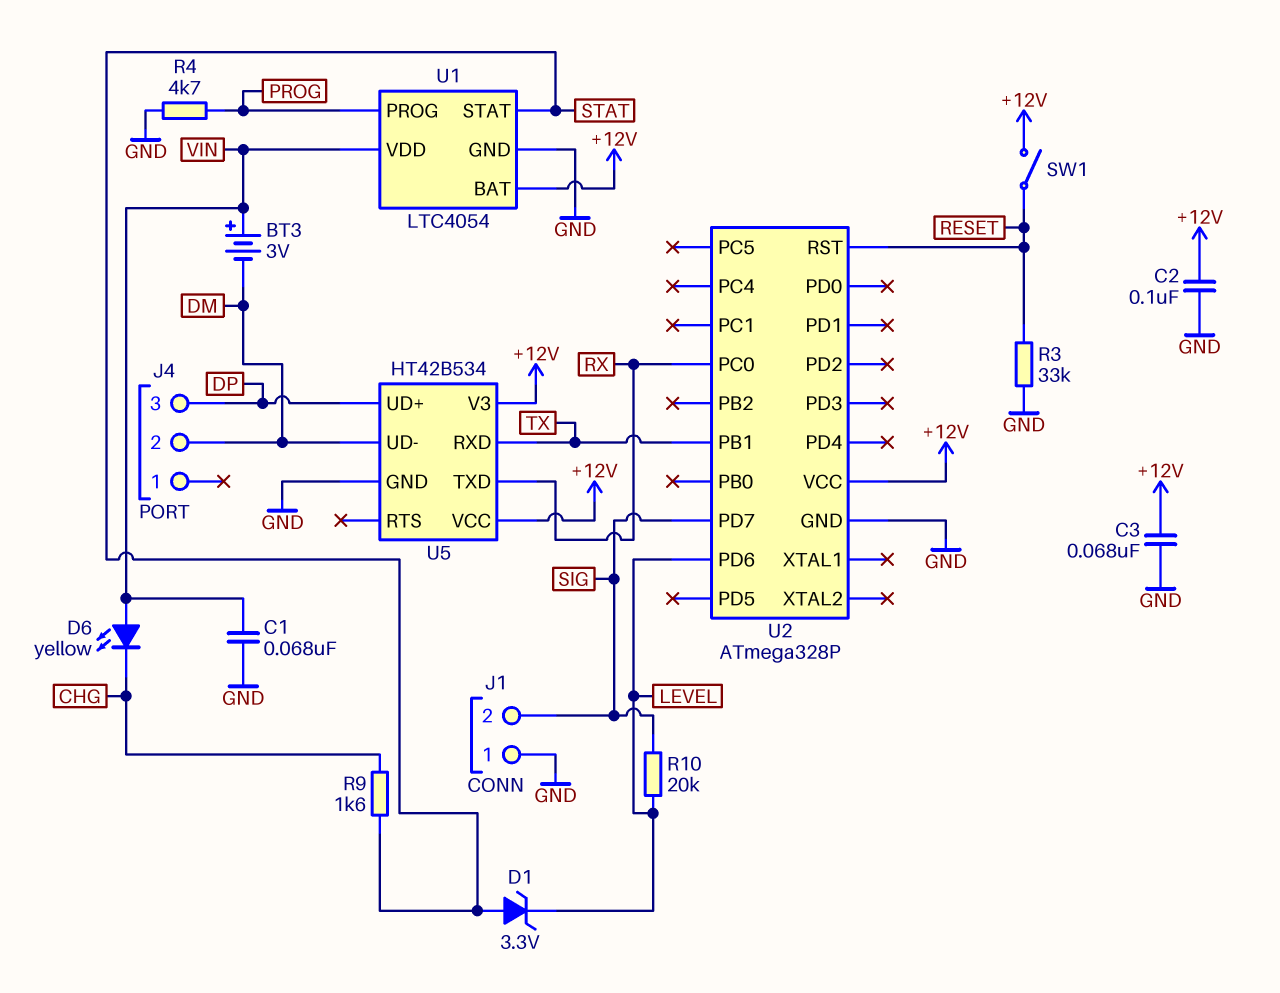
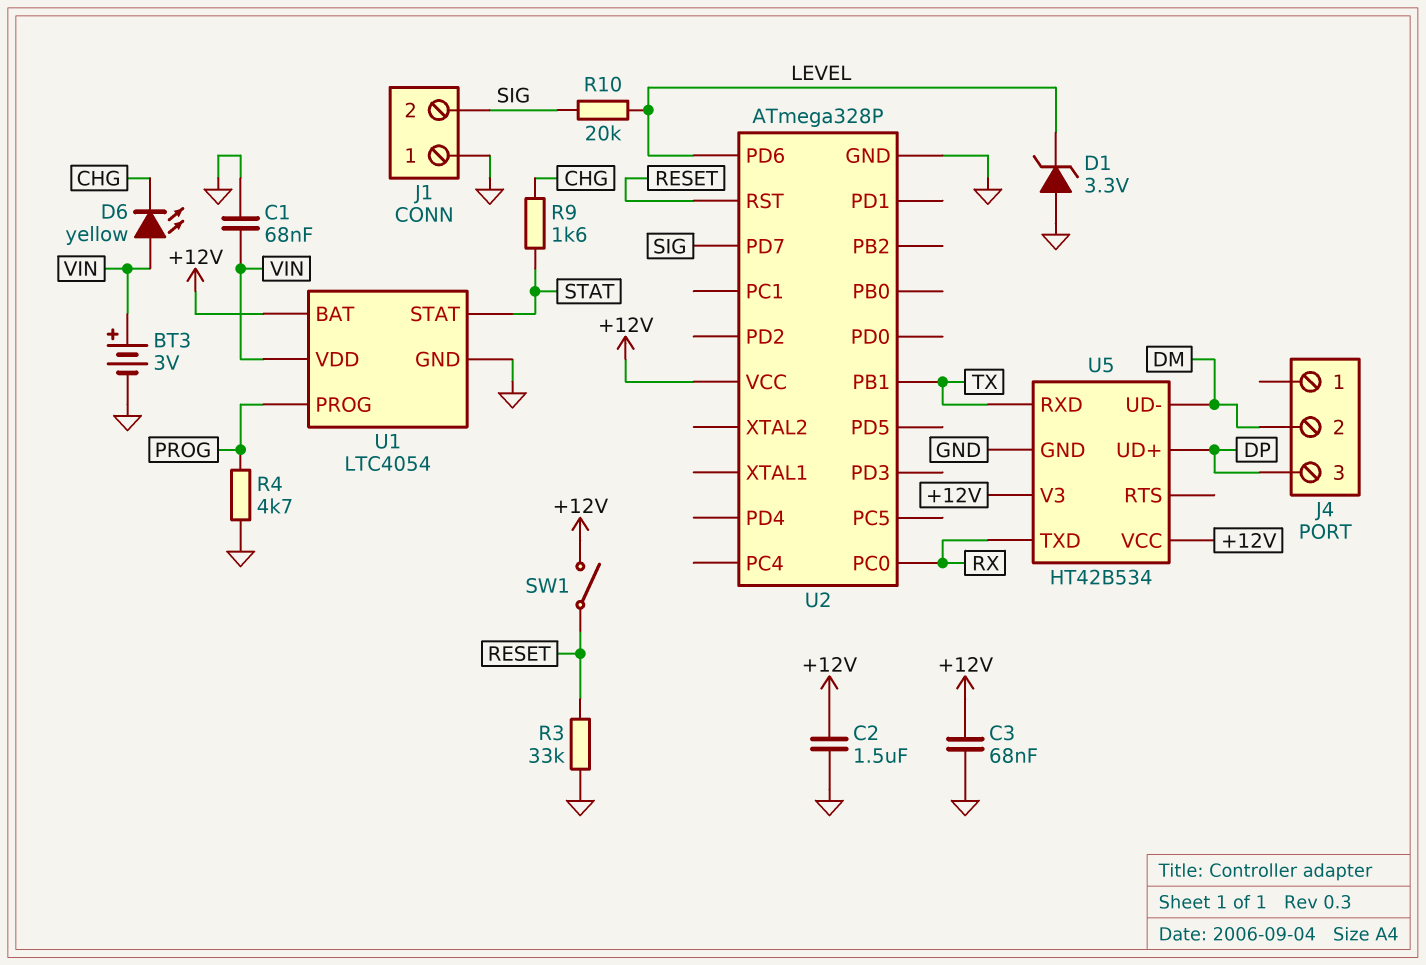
BT3: 3V (plus VIN, minus DM) -> 3V (plus VIN, minus GND)
C2: 100nF (+12V, GND) -> 1.5uF (+12V, GND)
D1: zener 3.3V (A STAT, K LEVEL) -> zener 3.3V (A GND, K LEVEL)

